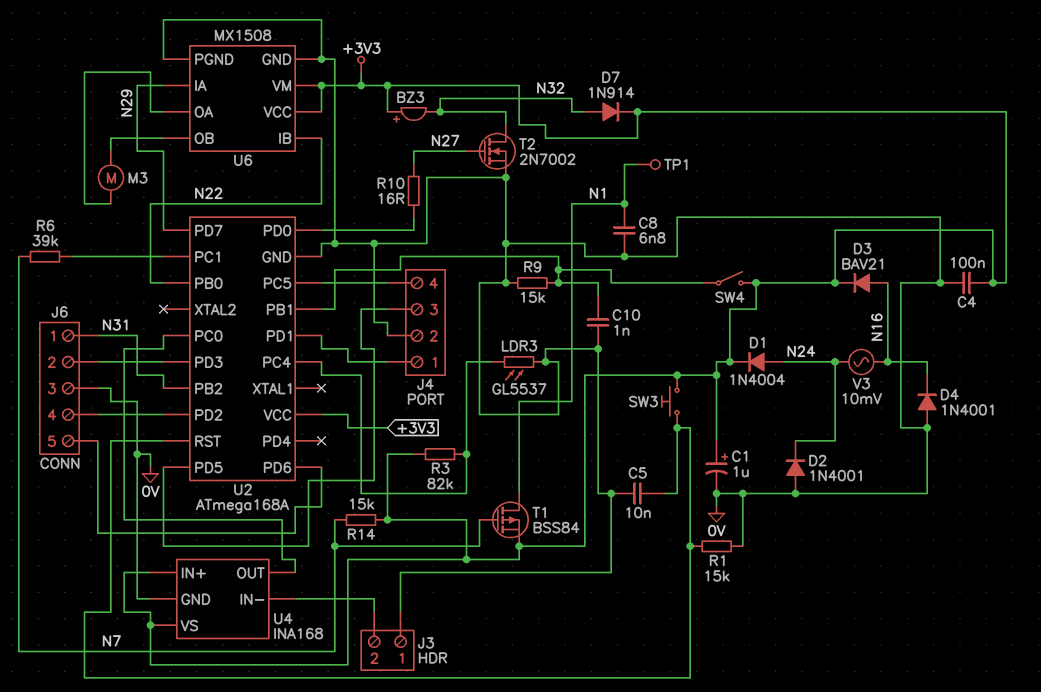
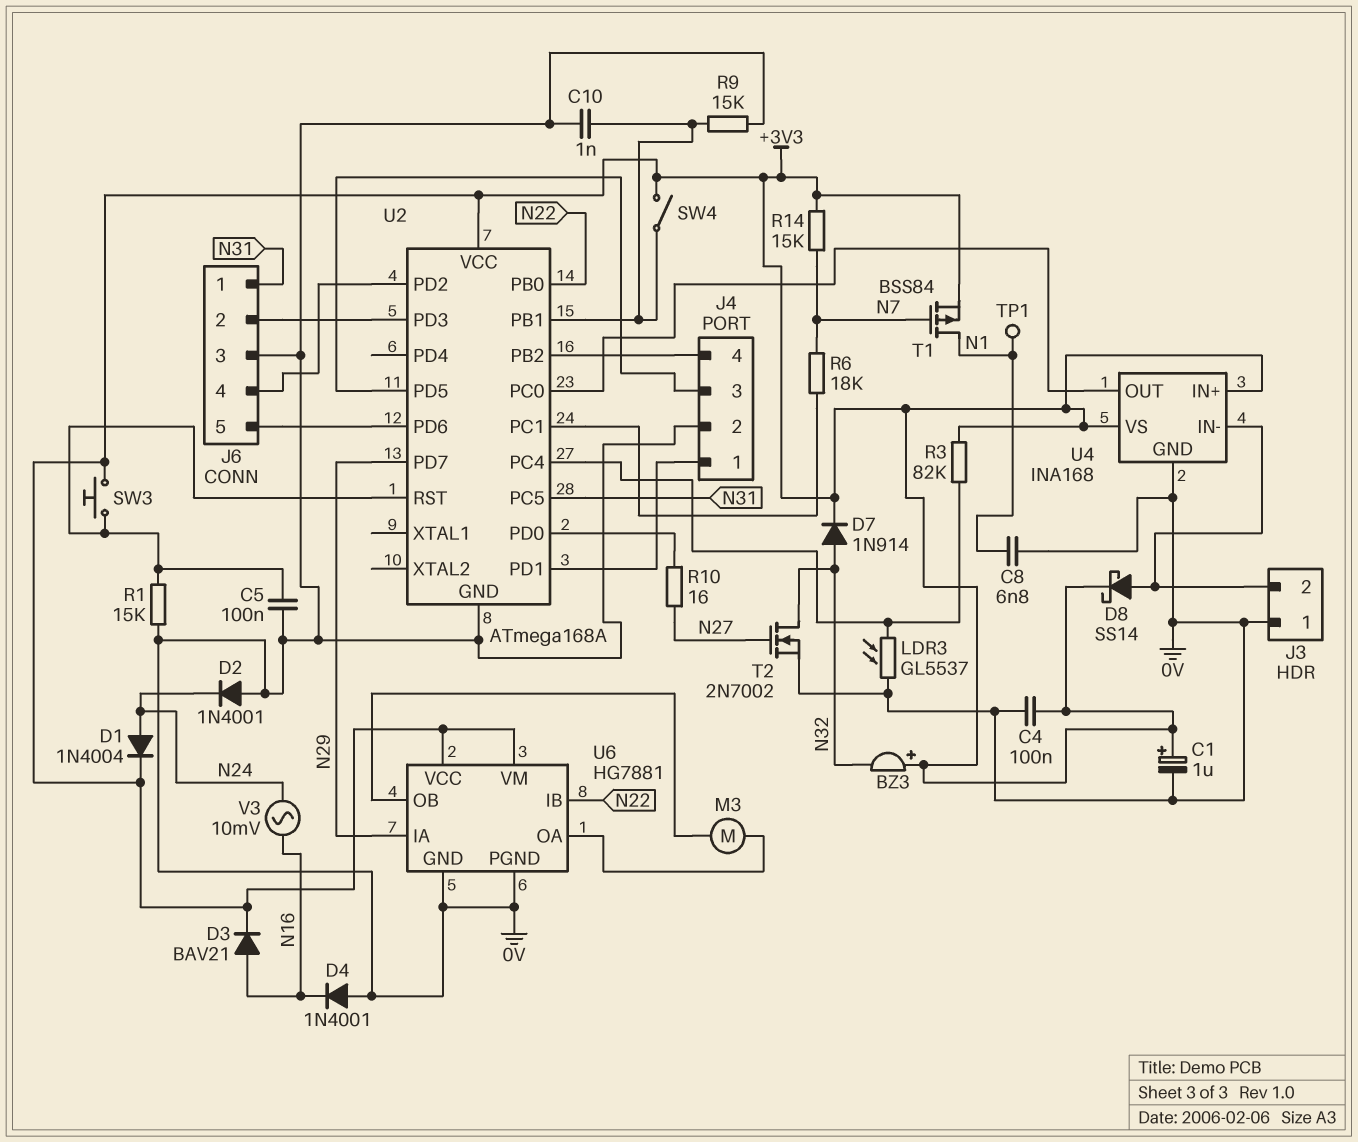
C5: 10nF (0V, U2/RST) -> 100nF (0V, U2/RST)
D8: none -> schottky SS14 (A J3/2, K +3V3)
R6: 39k (N7, U2/PC1) -> 18k (N7, U2/PC1)
U2 pin PB2: N31 -> J4/4
U2 pin PC5: J4/4 -> N31
U6: MX1508 -> HG7881

